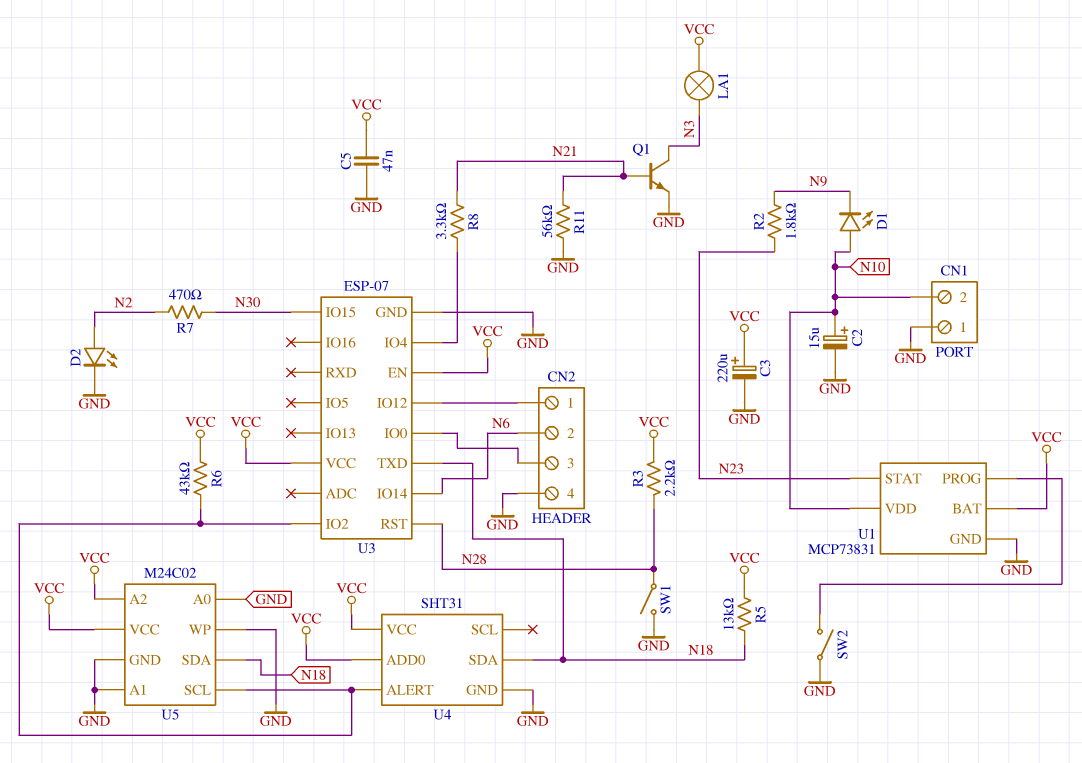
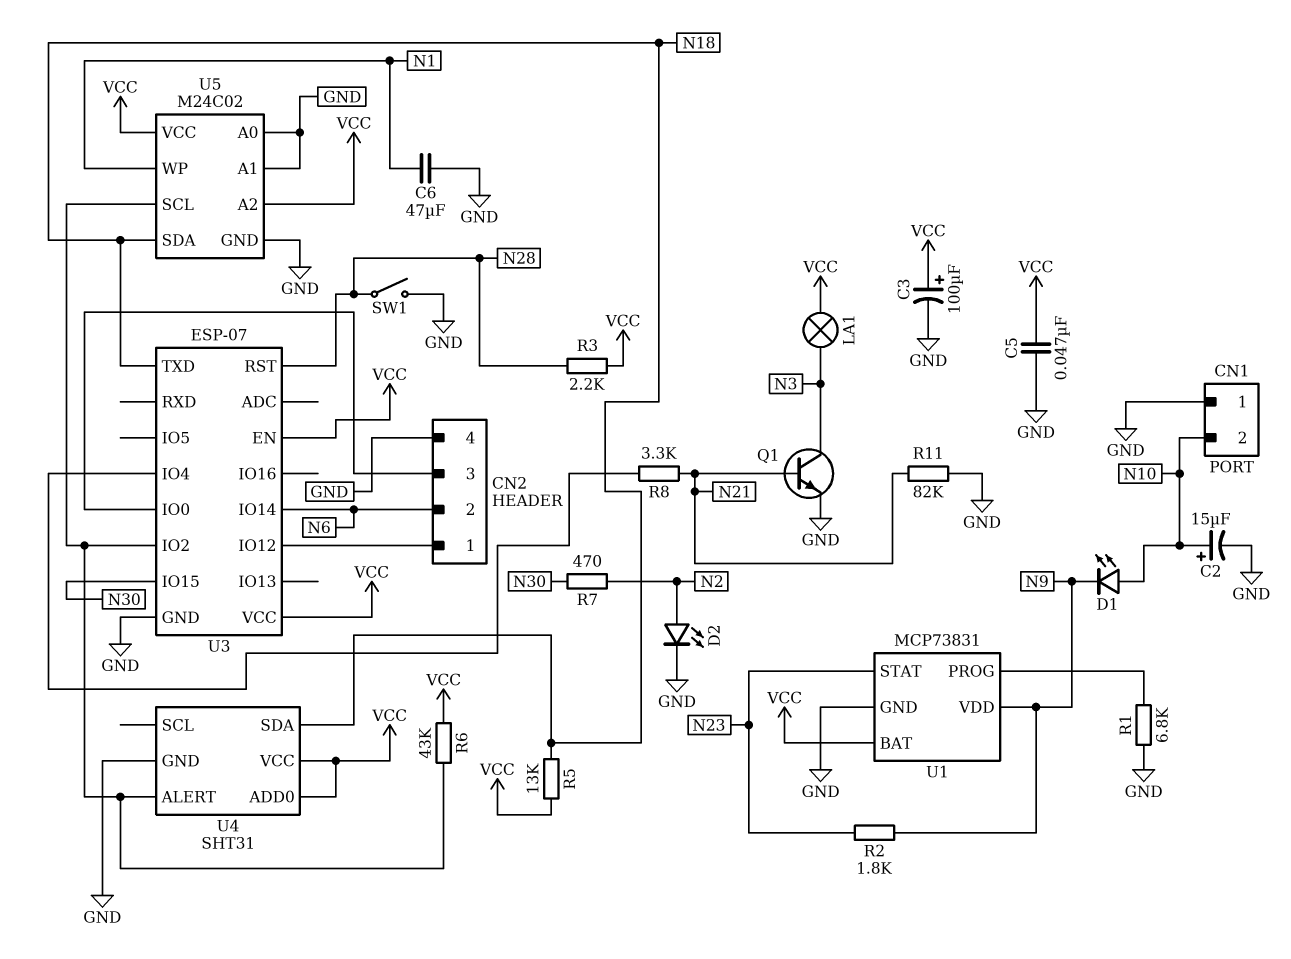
C3: 220uF (plus VCC, minus GND) -> 100uF (plus VCC, minus GND)
C6: none -> 47uF (GND, N1)
R1: none -> 6.8k (GND, U1/PROG)
R11: 56k (GND, N21) -> 82k (GND, N21)
SW2: switch (GND, U1/PROG) -> none
U1 pin VDD: N10 -> N9
U5 pin WP: GND -> N1

